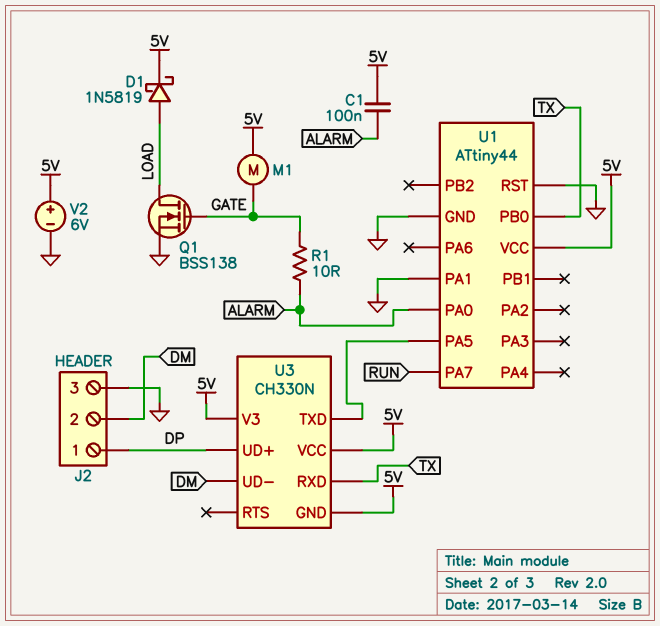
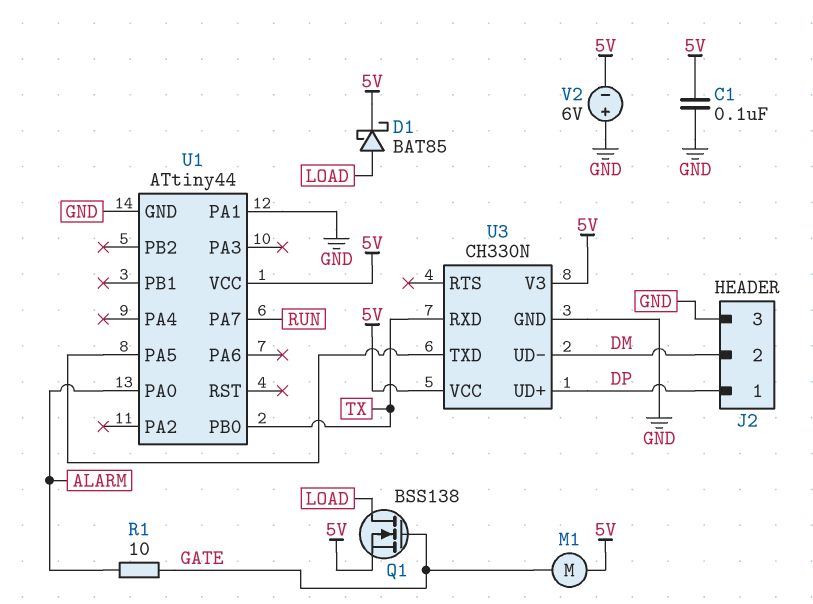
C1: 100nF (5V, ALARM) -> 100nF (5V, GND)
D1: schottky 1N5819 (A LOAD, K 5V) -> schottky BAT85 (A LOAD, K 5V)
Q1: NMOS BSS138 (G GATE, D LOAD, S GND) -> NMOS BSS138 (G GATE, D LOAD, S 5V)
U1 pin RST: GND -> none
U3 pin GND: 5V -> GND
V2: 6V (plus 5V, minus GND) -> 6V (plus GND, minus 5V)

